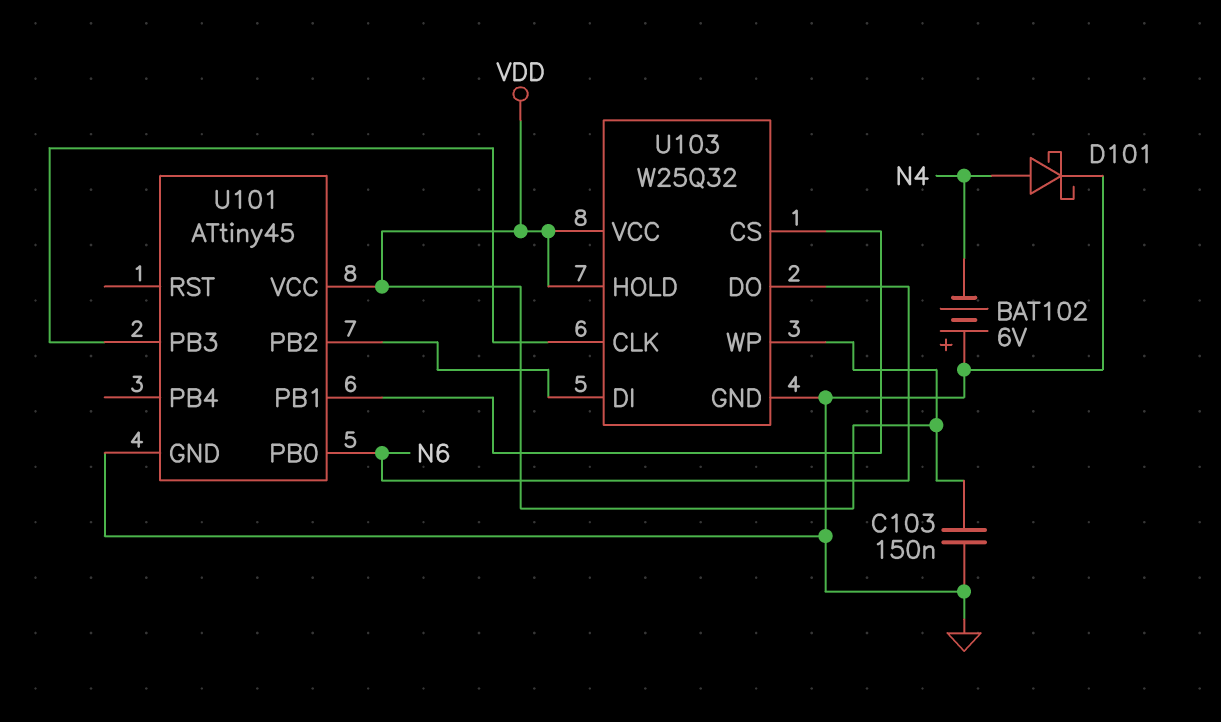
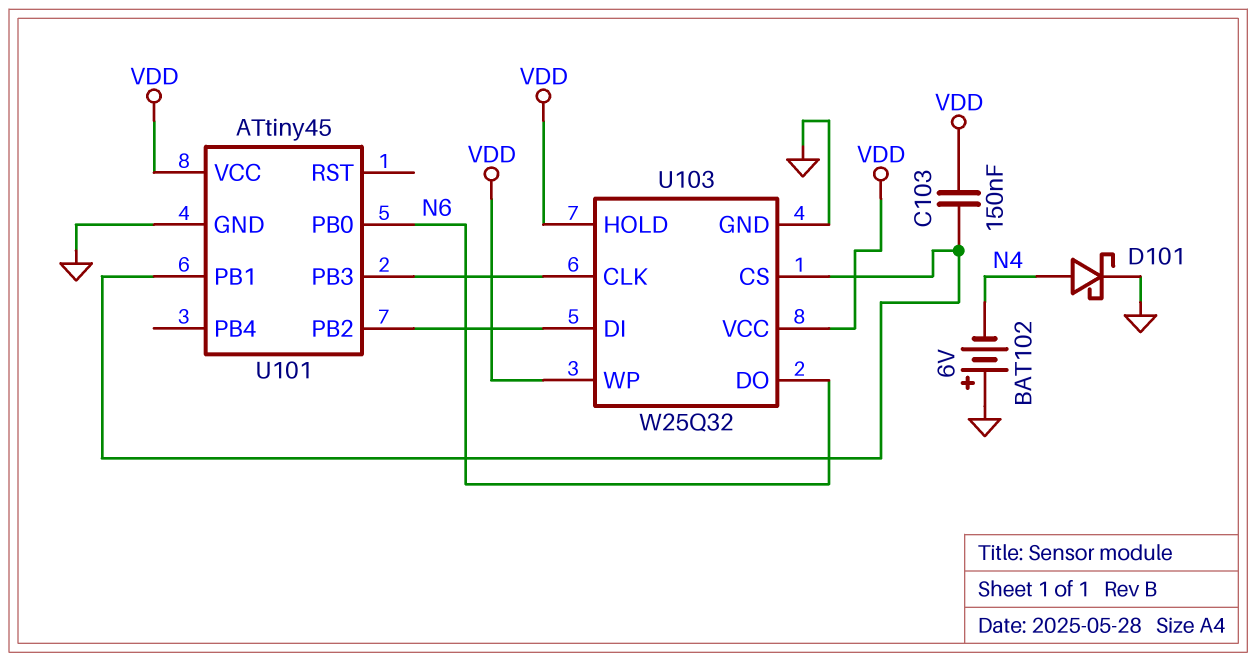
C103: 150nF (GND, VDD) -> 150nF (U101/PB1, VDD)

